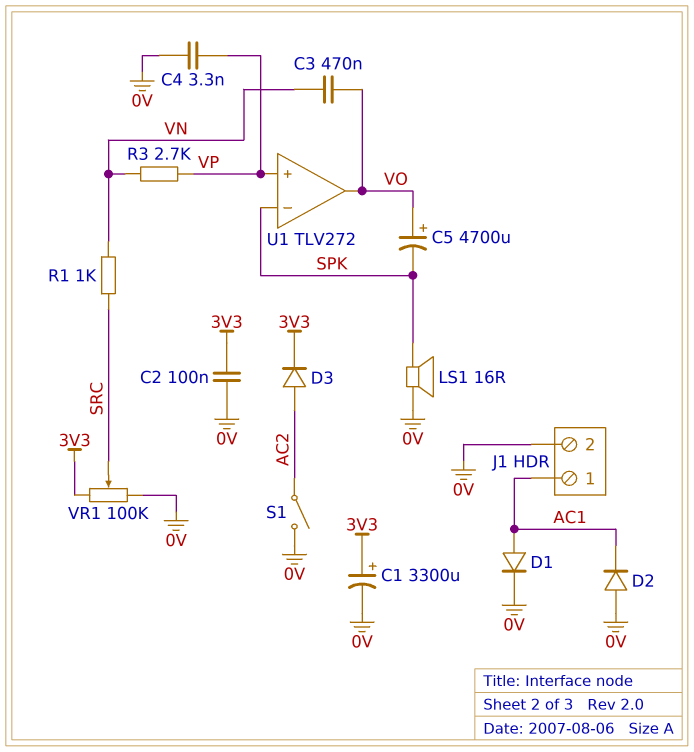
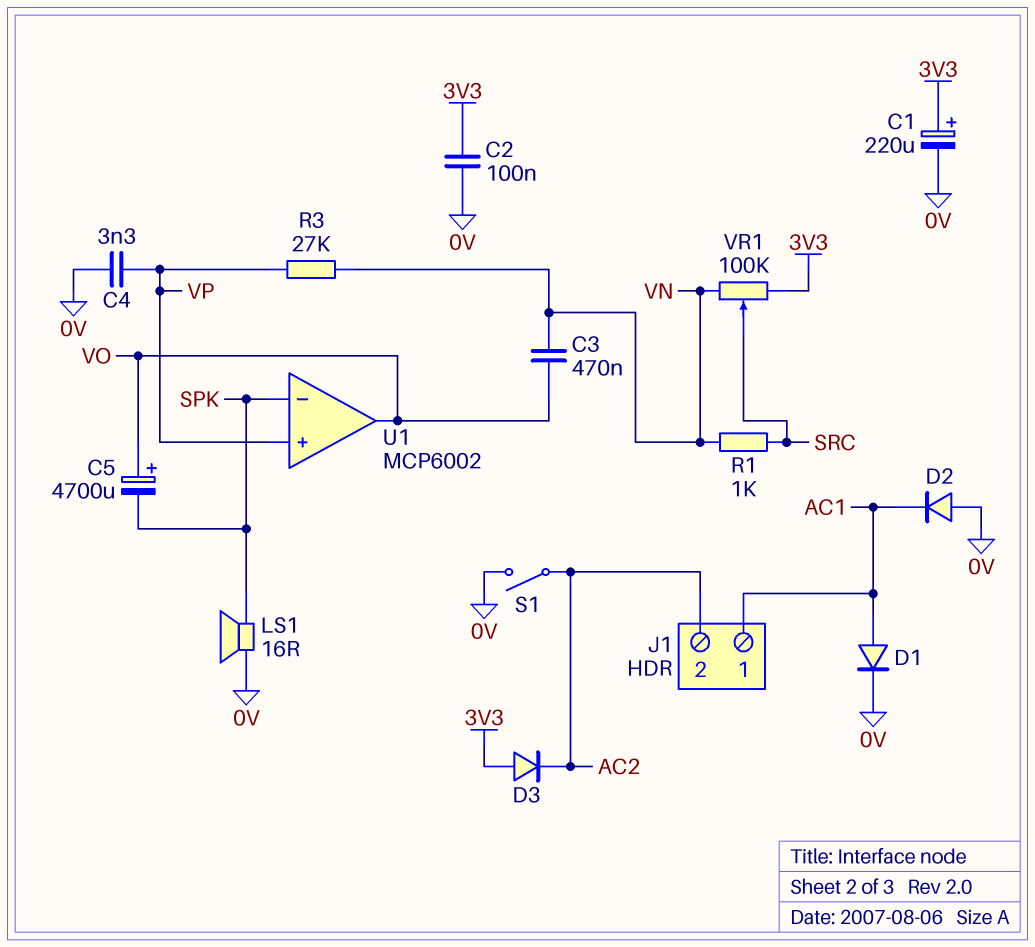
C1: 3300uF (plus 3V3, minus 0V) -> 220uF (plus 3V3, minus 0V)
D3: diode (A AC2, K 3V3) -> diode (A 3V3, K AC2)
J1 pin 2: 0V -> AC2
R3: 2.7k (VN, VP) -> 27k (VN, VP)
U1: TLV272 -> MCP6002
VR1: 100k (0V, 3V3, wiper SRC) -> 100k (3V3, VN, wiper SRC)

